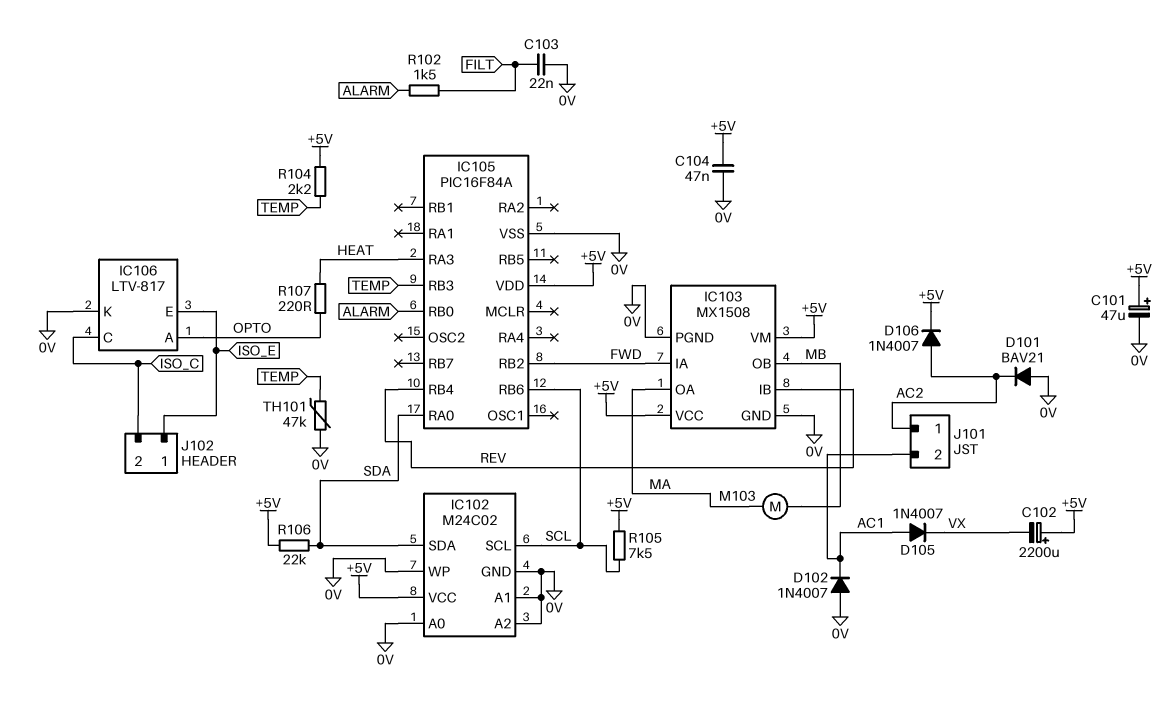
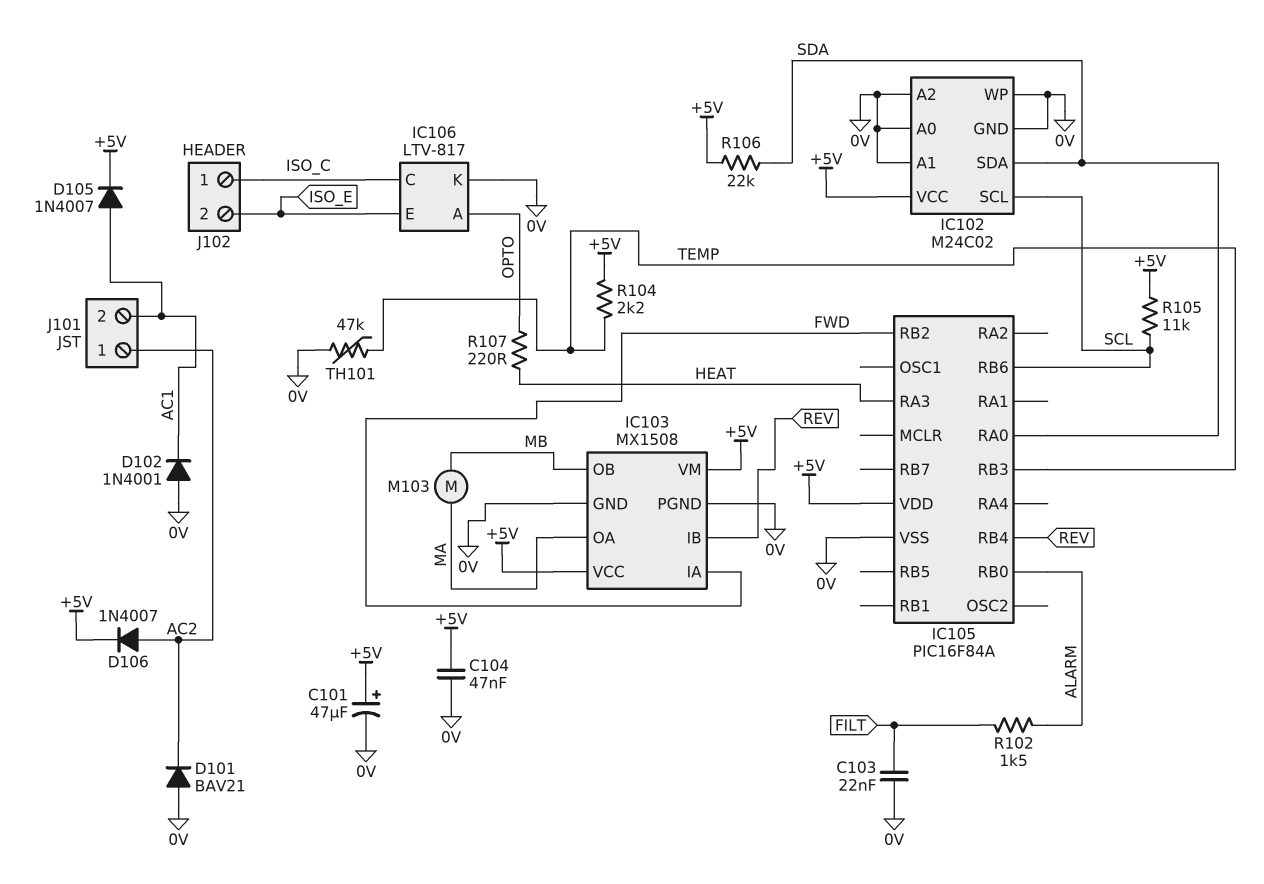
C102: 2200uF (plus +5V, minus VX) -> none
D102: diode 1N4007 (A 0V, K AC1) -> diode 1N4001 (A 0V, K AC1)
D105: diode 1N4007 (A AC1, K VX) -> diode 1N4007 (A AC1, K +5V)
J102 pin 1: ISO_E -> ISO_C
J102 pin 2: ISO_C -> ISO_E
R105: 7.5k (+5V, SCL) -> 11k (+5V, SCL)

